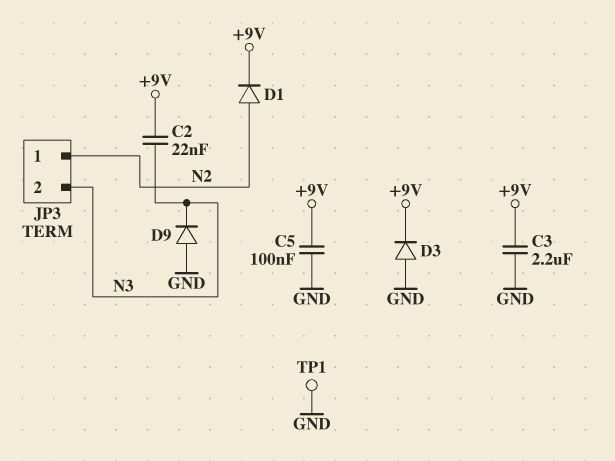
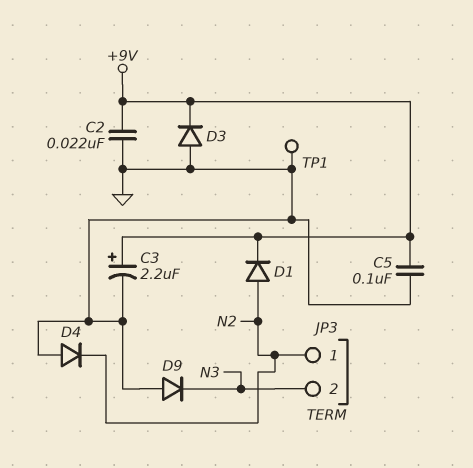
C2: 22nF (+9V, N3) -> 22nF (+9V, GND)
C3: 2.2uF (+9V, GND) -> 2.2uF (plus +9V, minus GND)
D4: none -> diode (A GND, K N2)

